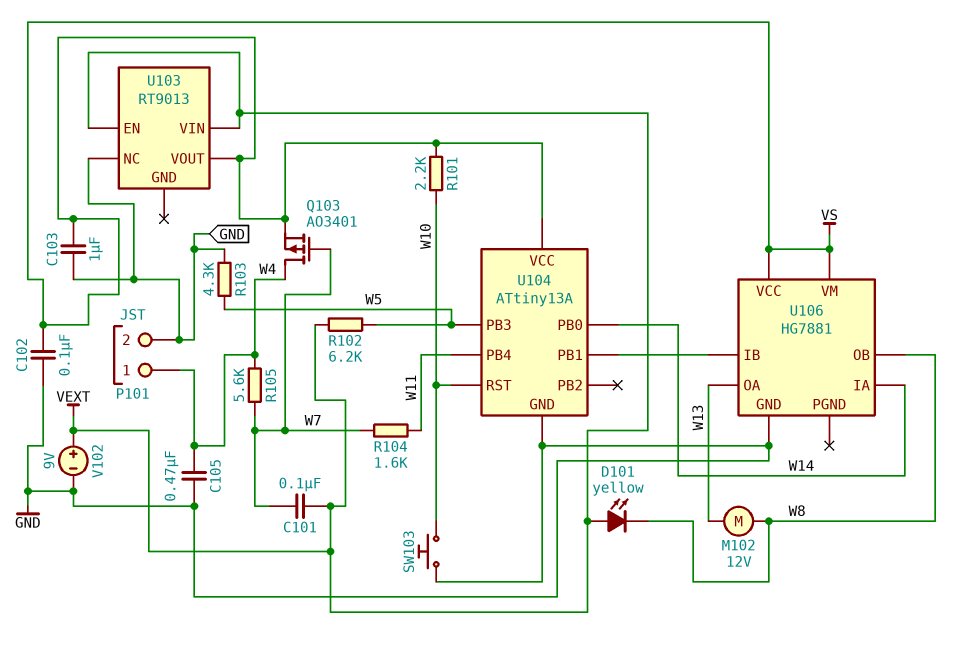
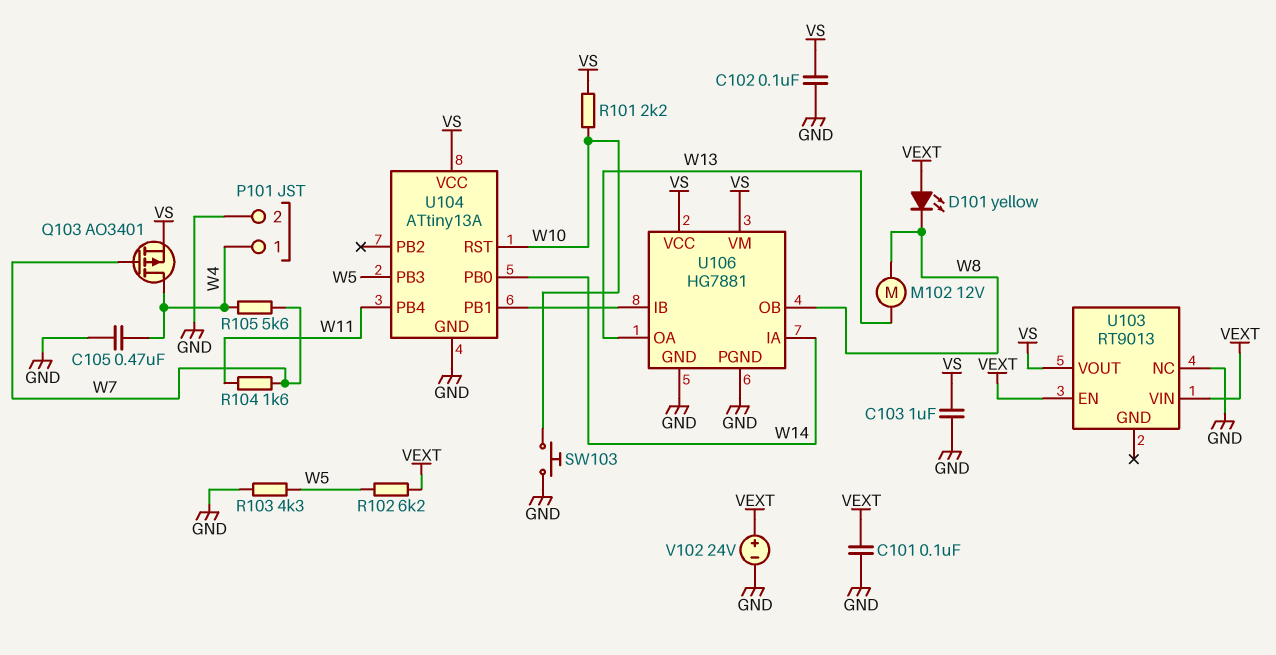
C101: 100nF (VEXT, W7) -> 100nF (GND, VEXT)
U106 pin PGND: none -> GND
V102: 9V (plus VEXT, minus GND) -> 24V (plus VEXT, minus GND)

